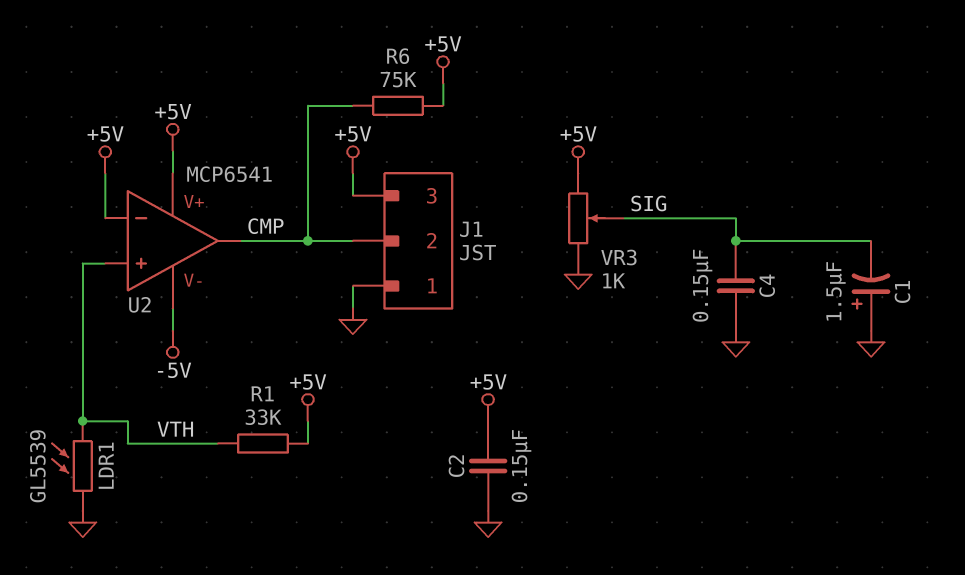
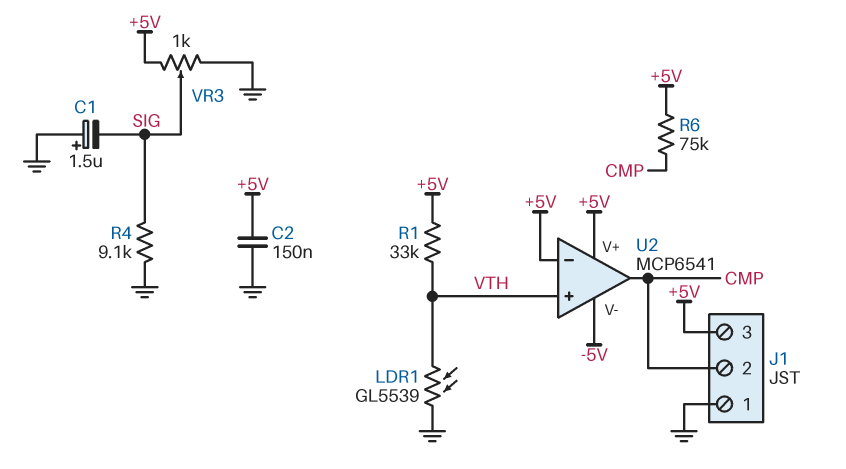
C4: 150nF (GND, SIG) -> none
R4: none -> 9.1k (GND, SIG)

